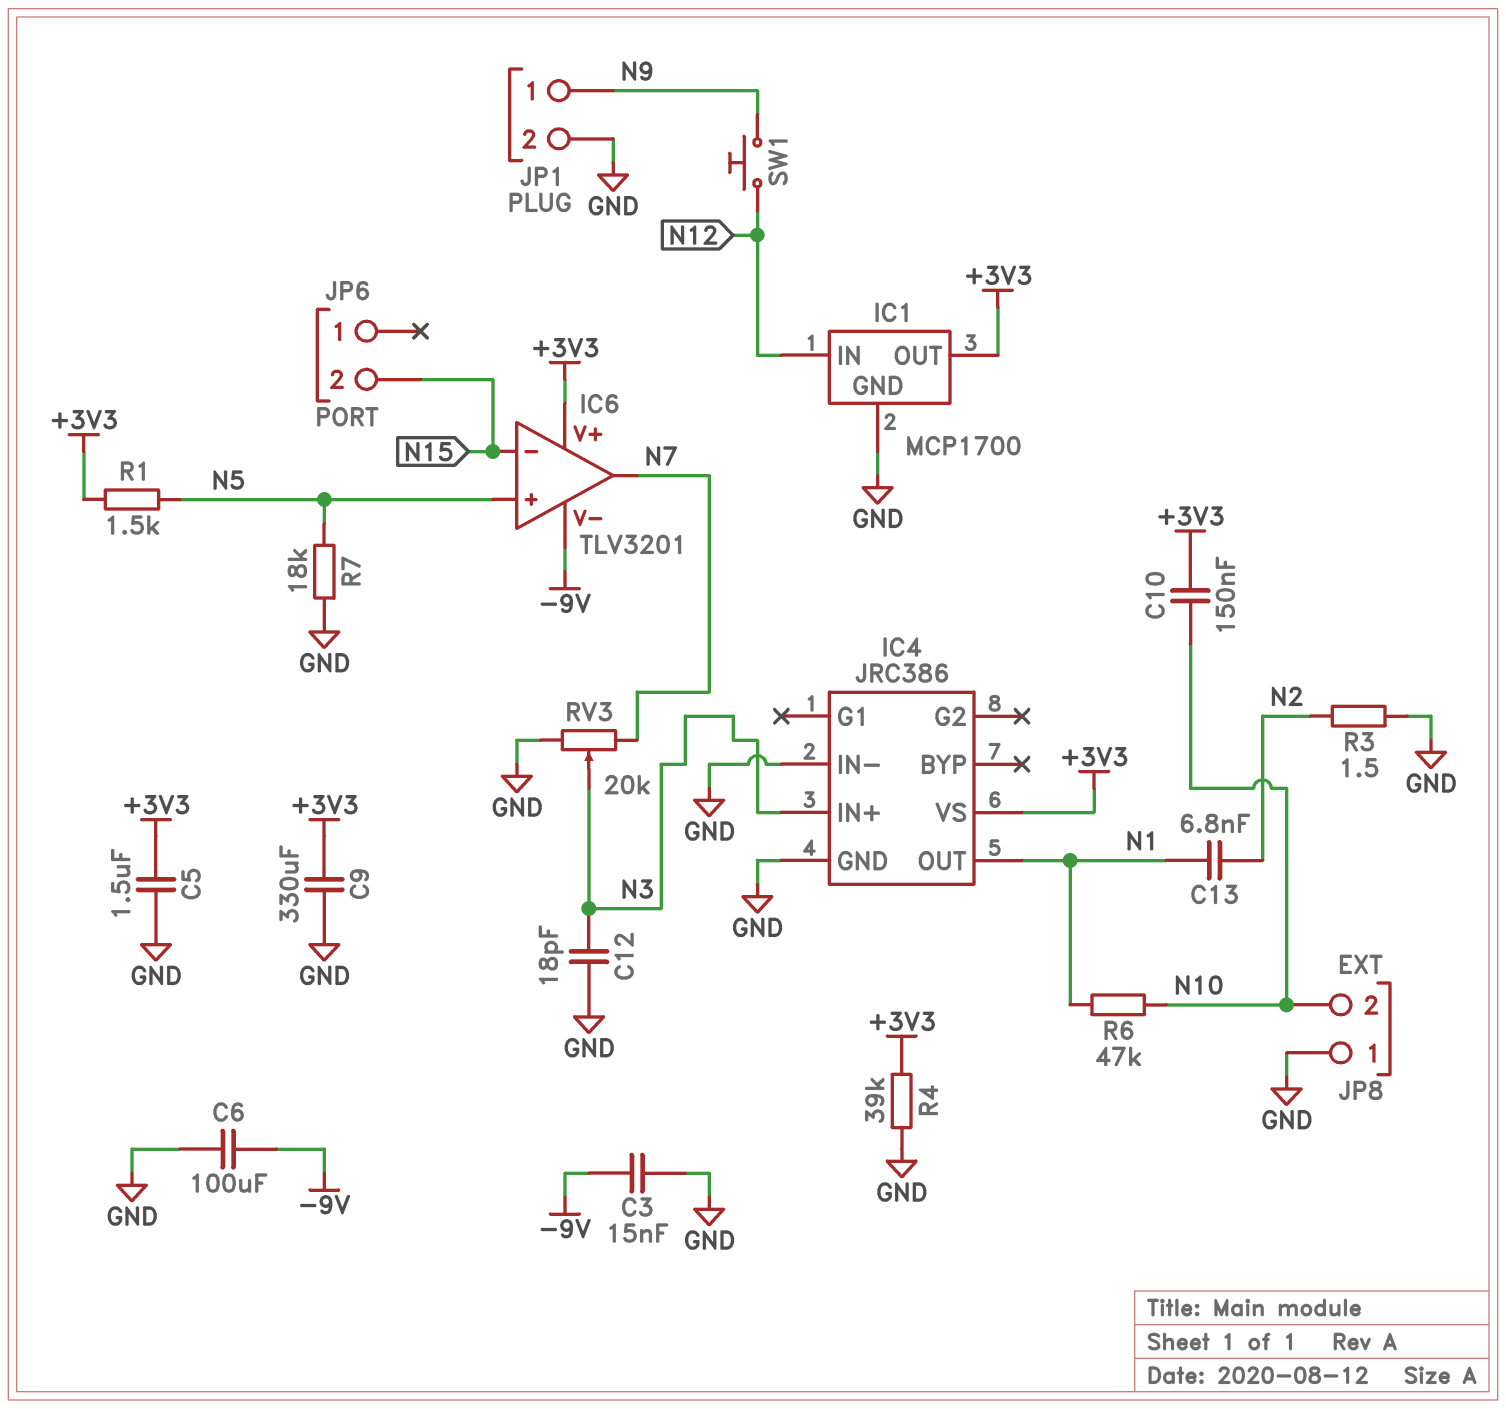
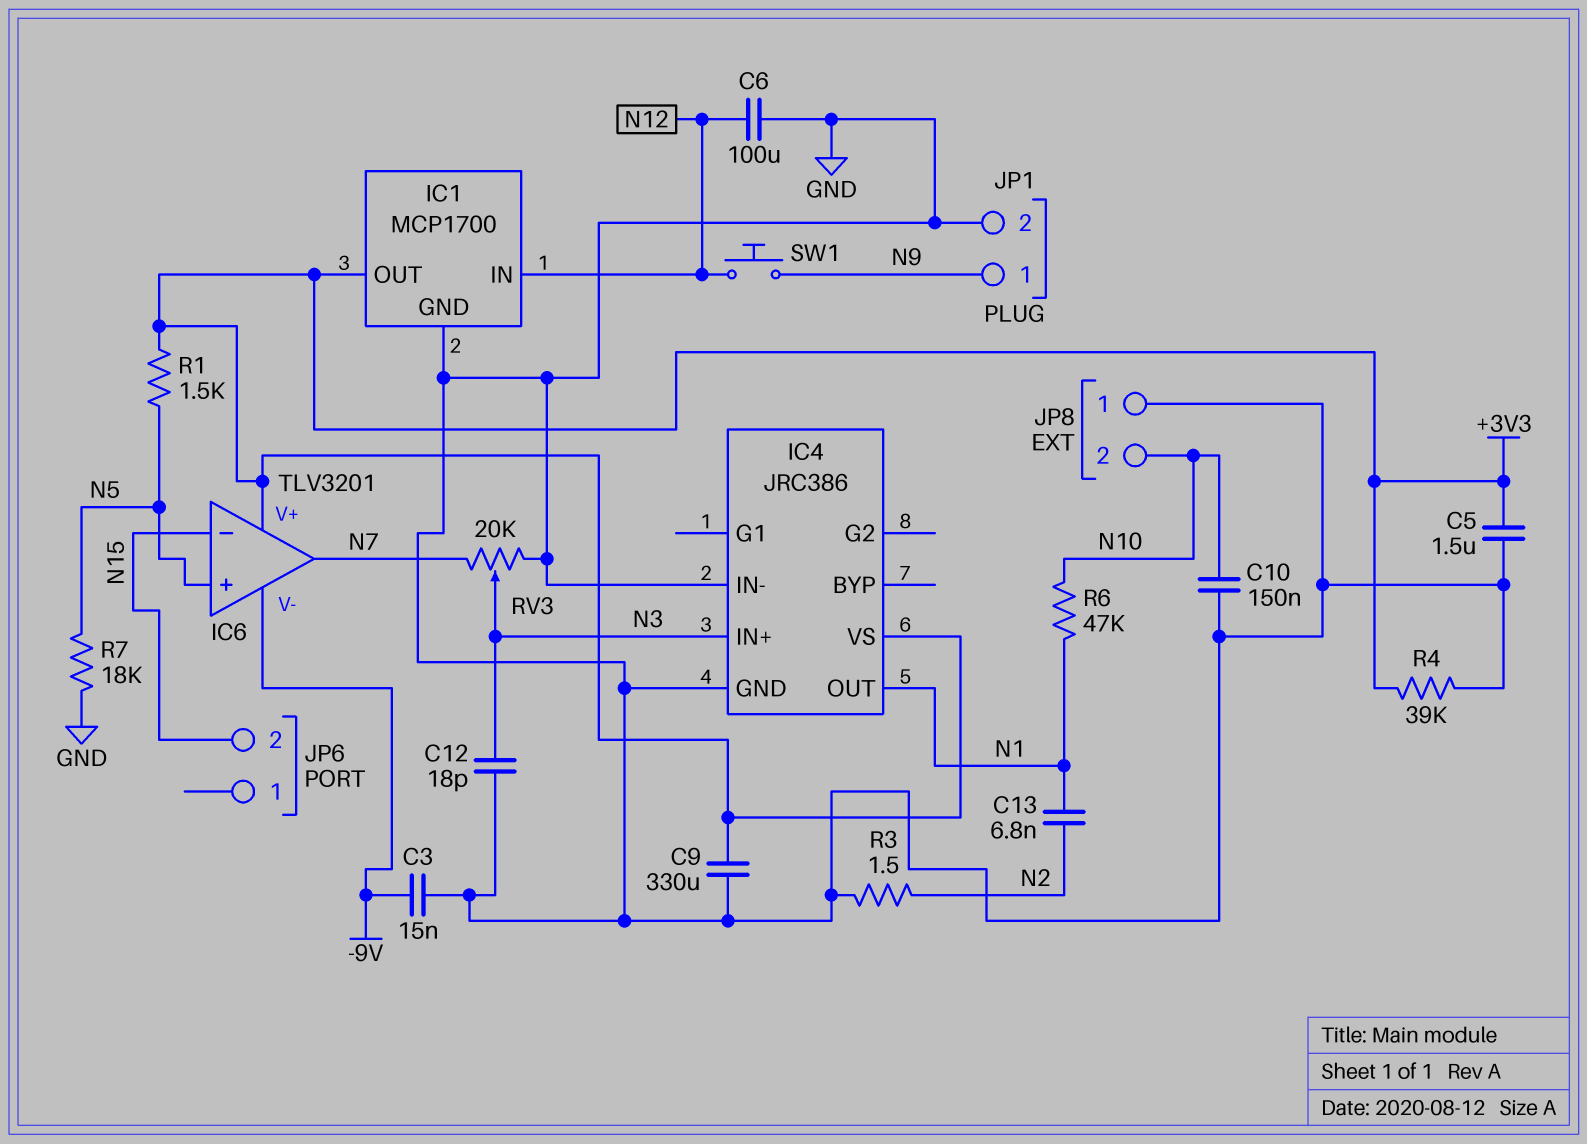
C6: 100uF (-9V, GND) -> 100uF (GND, N12)
C10: 150nF (+3V3, N10) -> 150nF (GND, N10)

